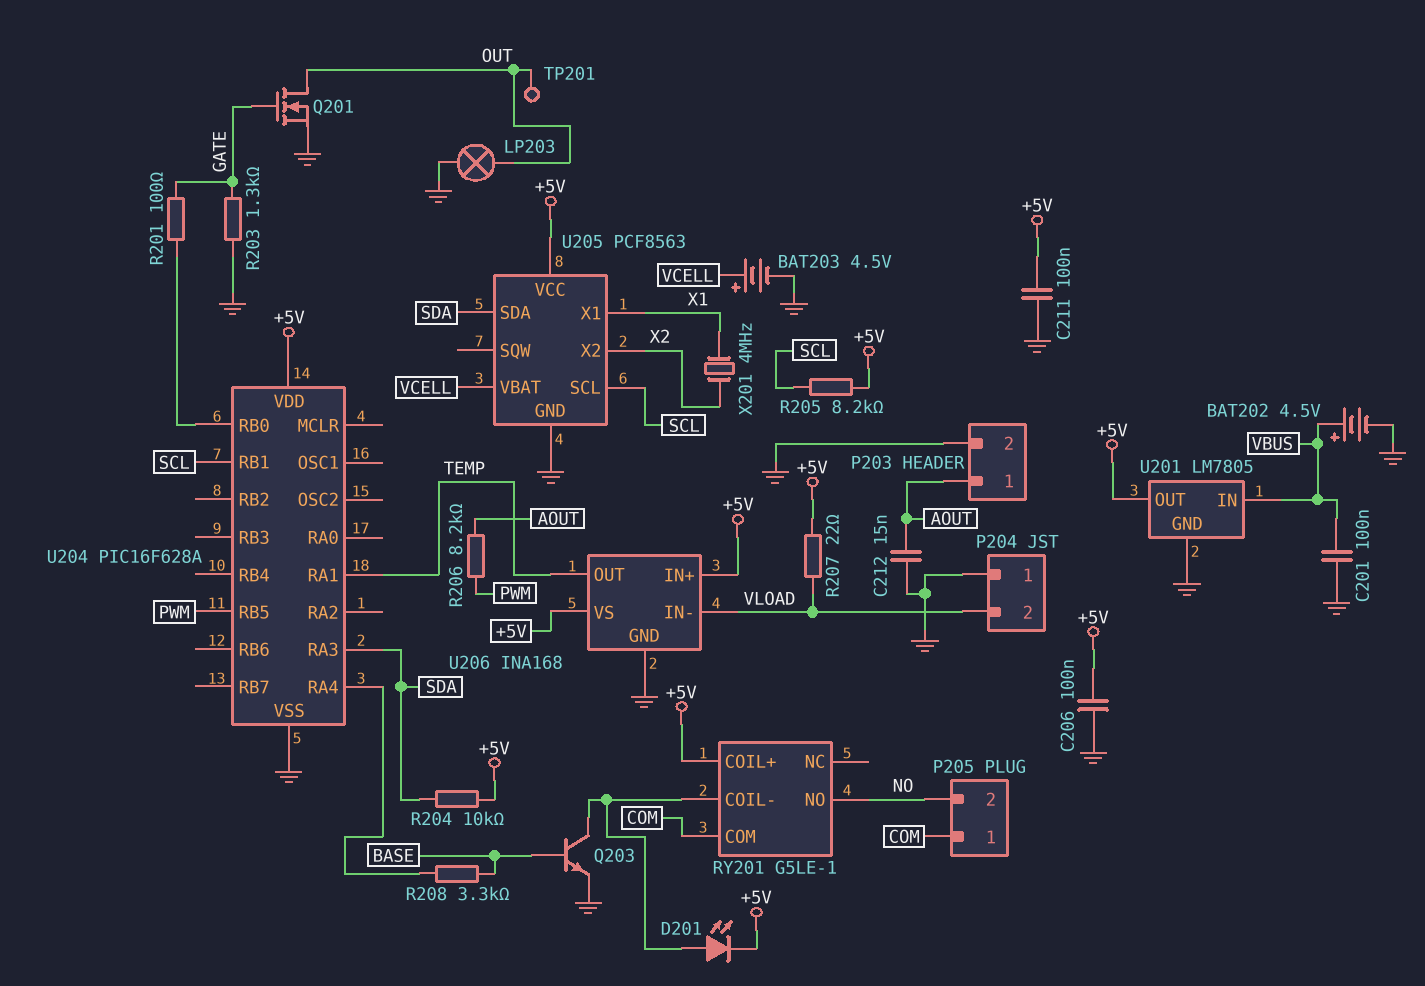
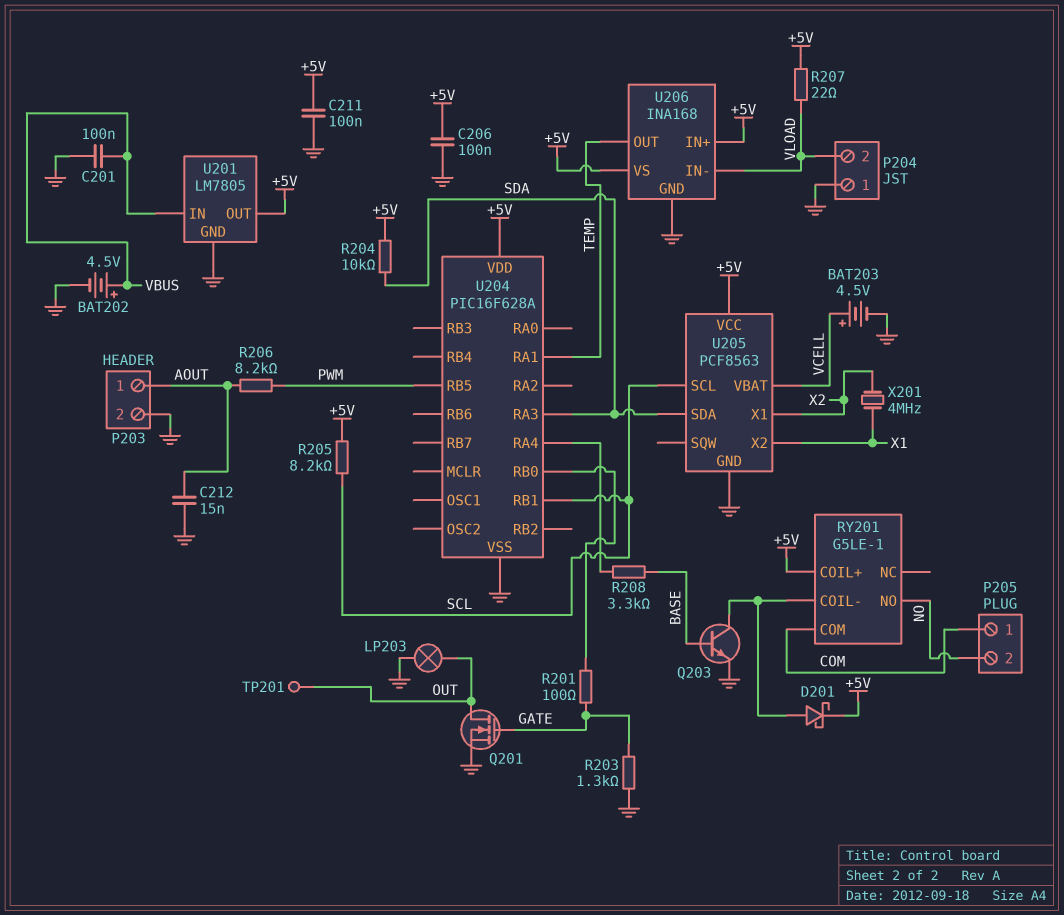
D201: LED (A RY201/COIL-, K +5V) -> schottky (A RY201/COIL-, K +5V)
U205 pin X1: X1 -> X2
U205 pin X2: X2 -> X1

